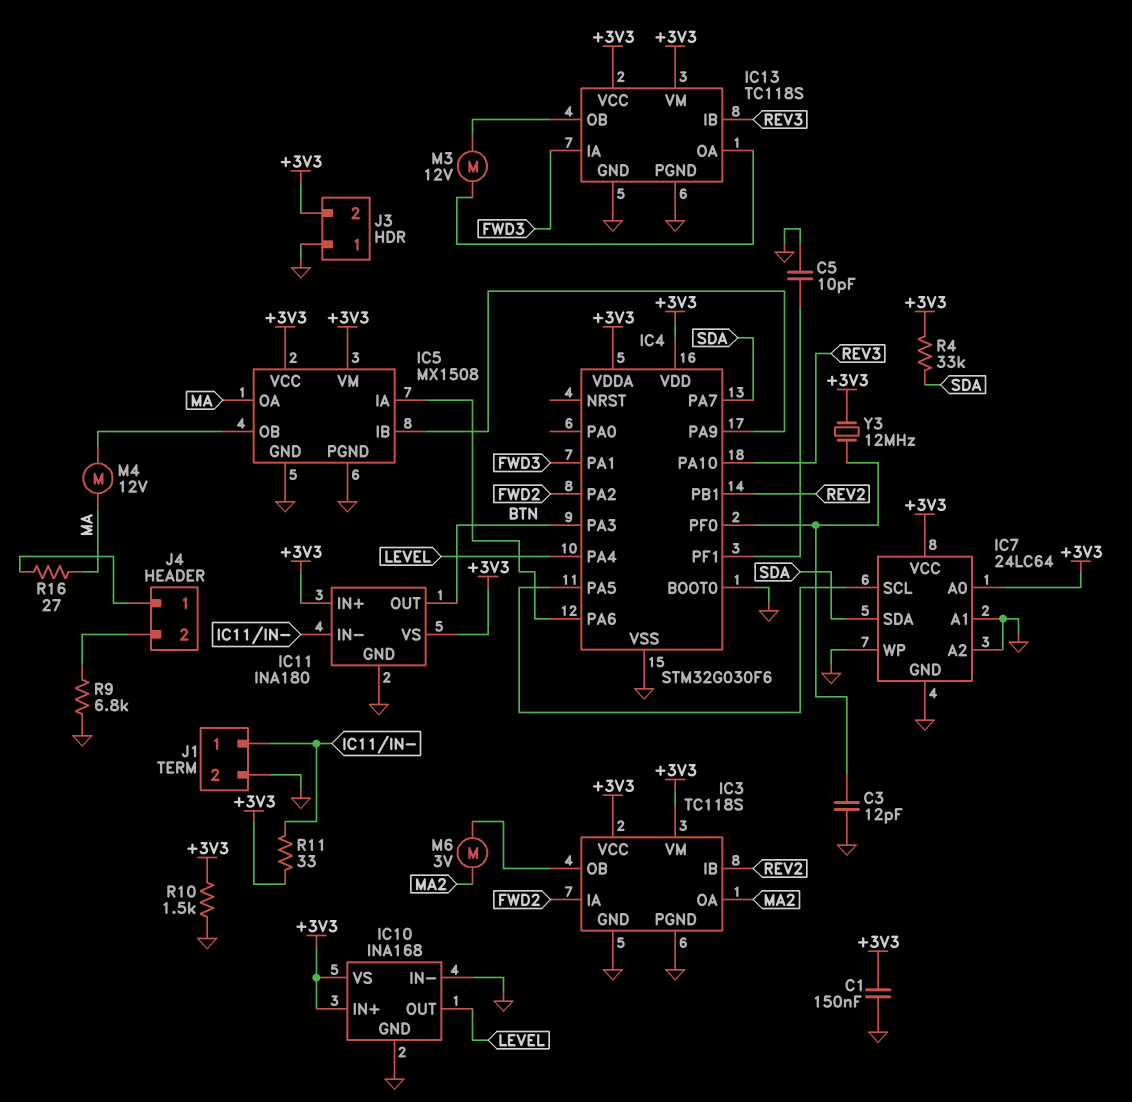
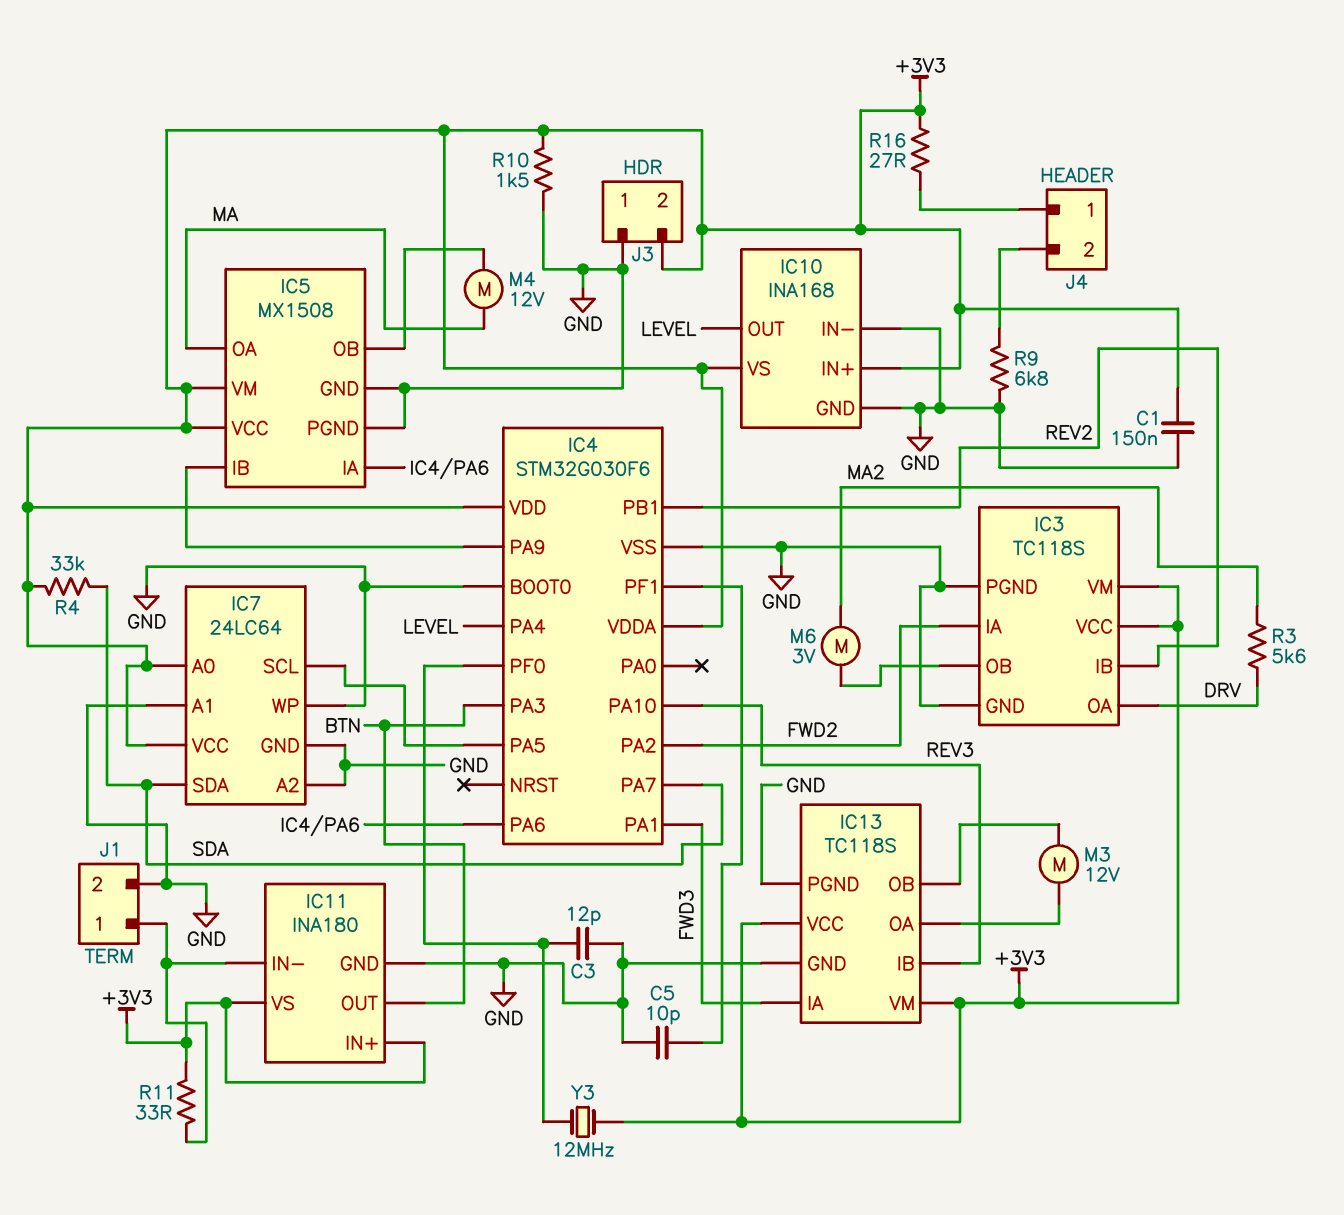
IC3 pin OA: MA2 -> DRV
R3: none -> 5.6k (DRV, MA2)
R16: 27 (J4/1, MA) -> 27 (+3V3, J4/1)

